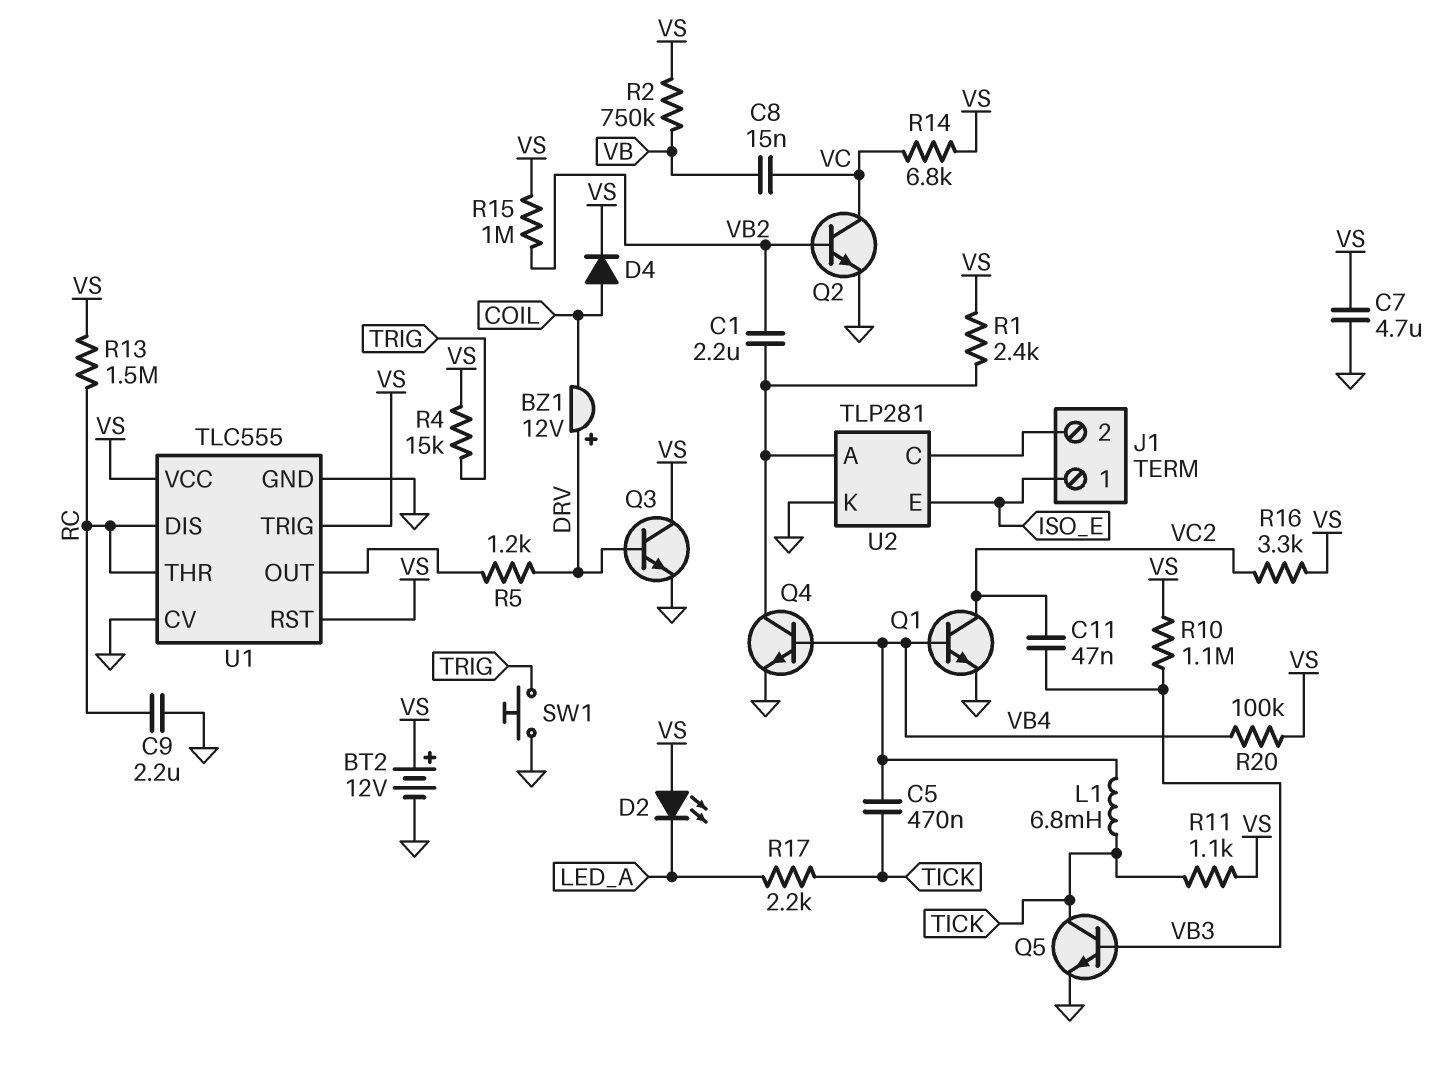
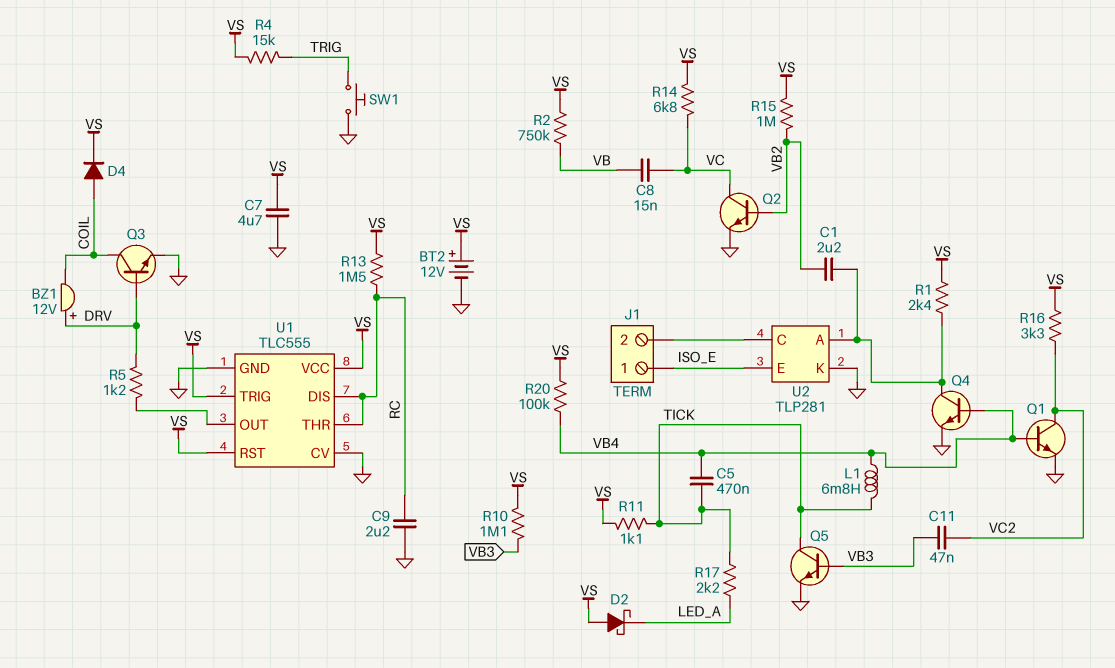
D2: LED (A VS, K LED_A) -> schottky (A VS, K LED_A)
Q3: NPN (B DRV, C VS, E GND) -> NPN (B DRV, C COIL, E GND)

